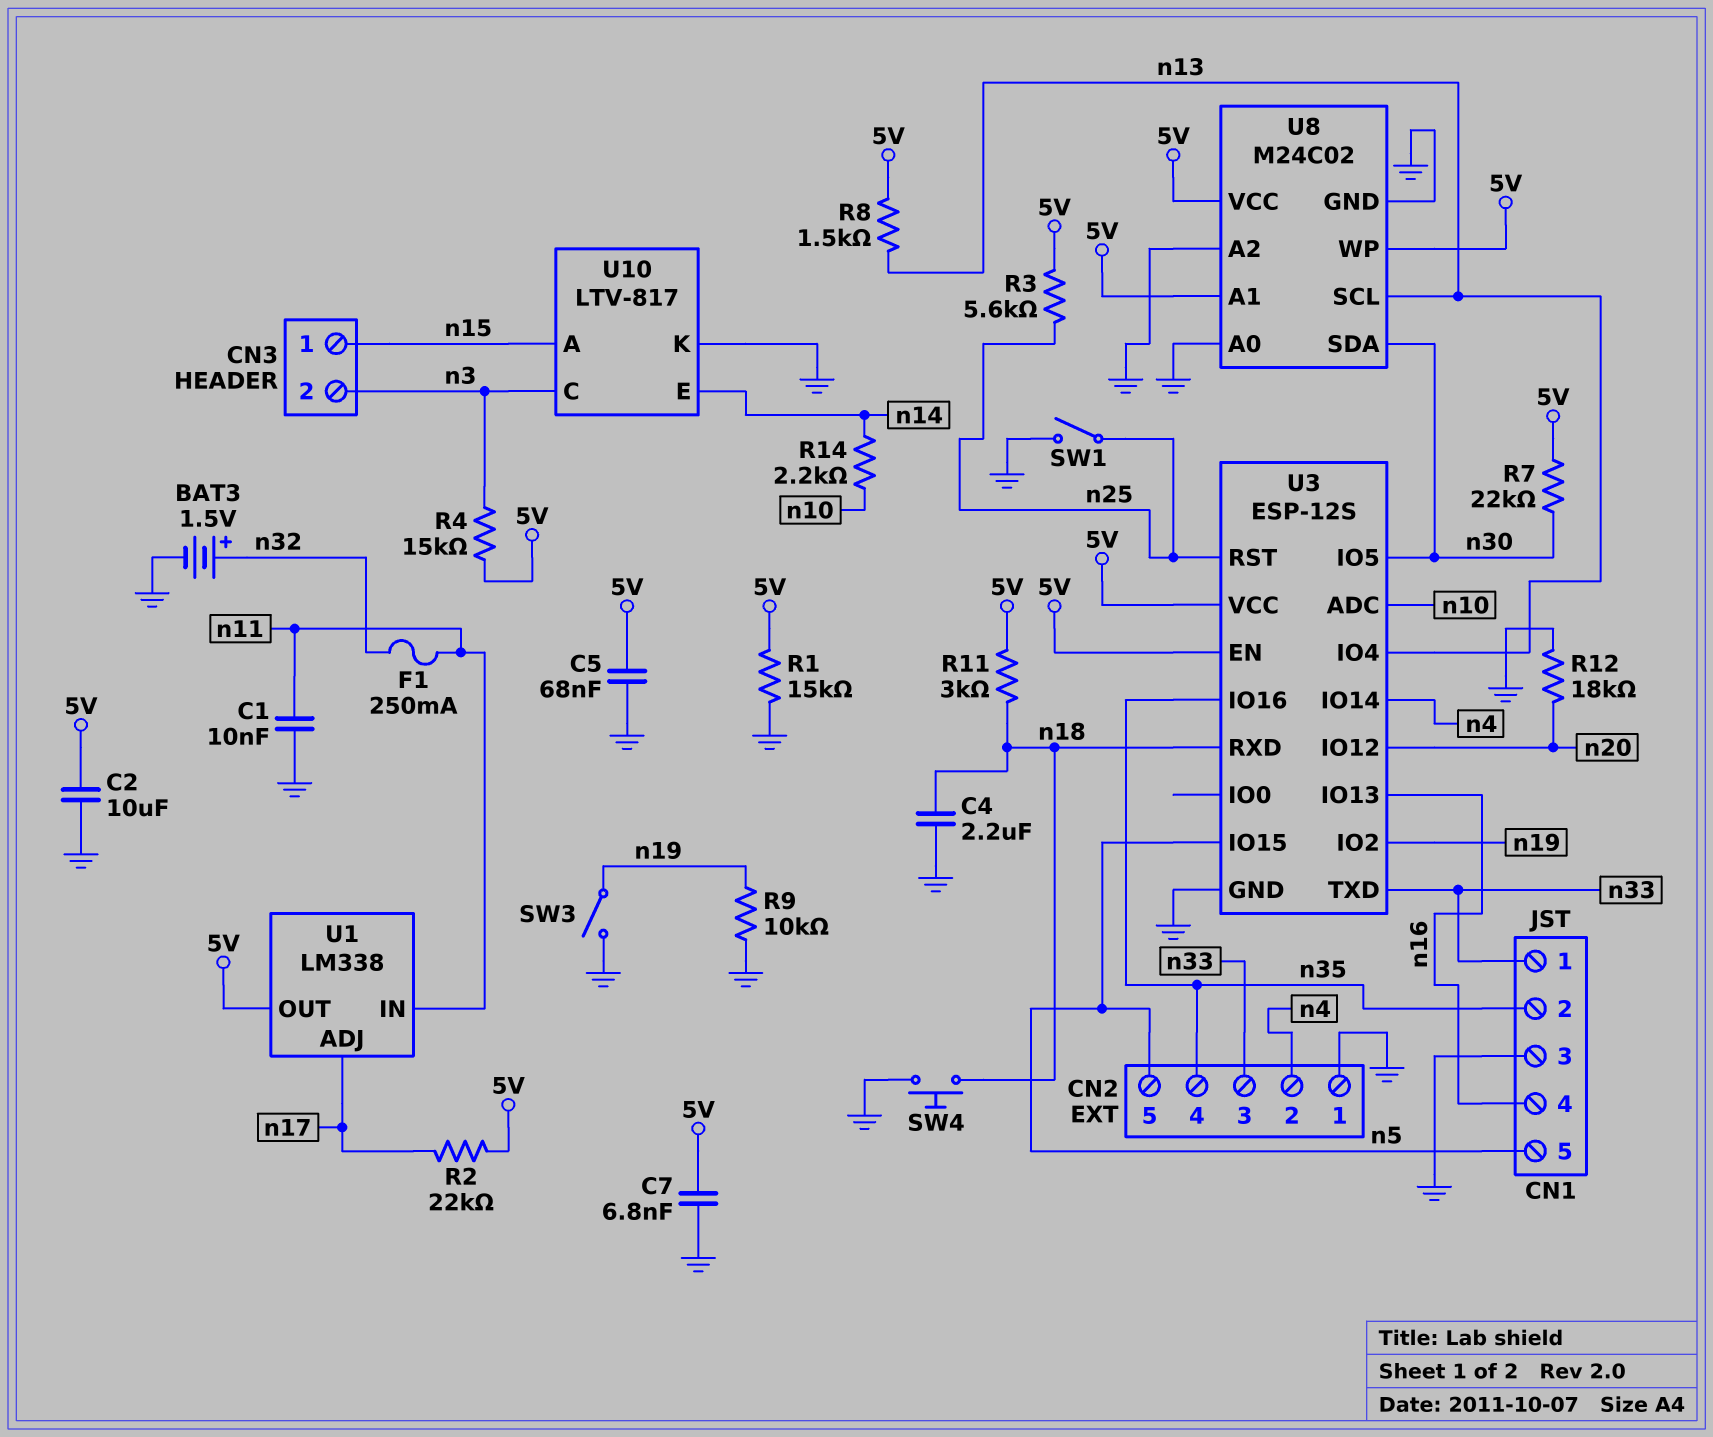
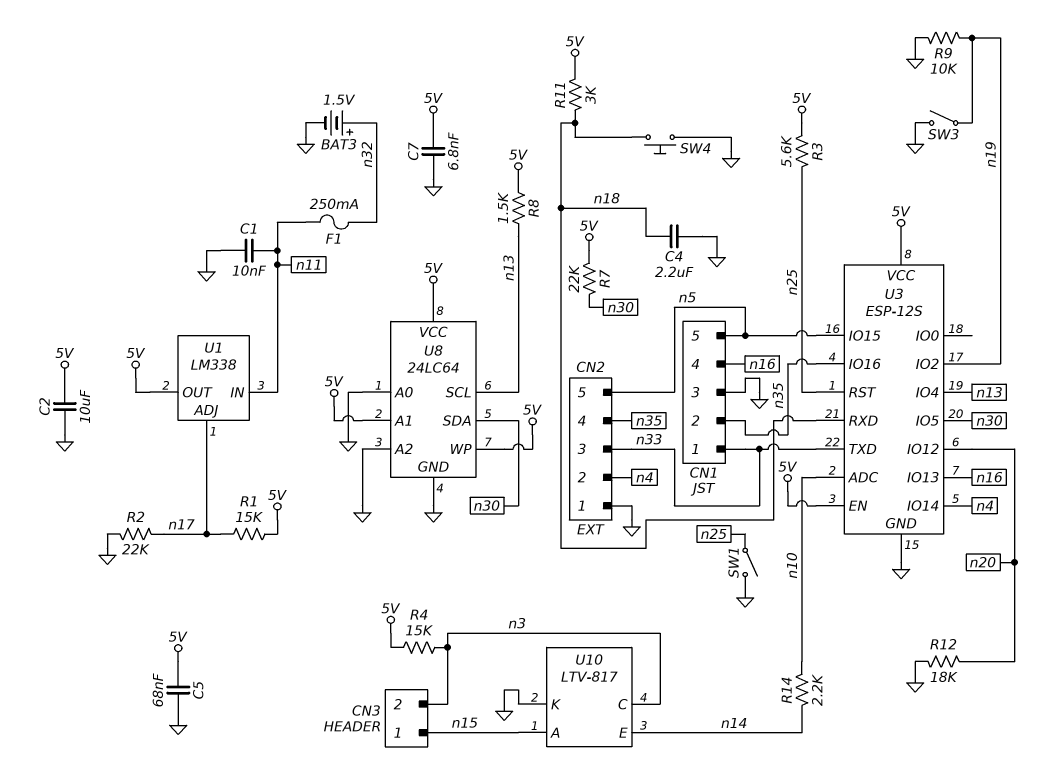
R1: 15k (5V, GND) -> 15k (5V, n17)
R2: 22k (5V, n17) -> 22k (GND, n17)
U8: M24C02 -> 24LC64

